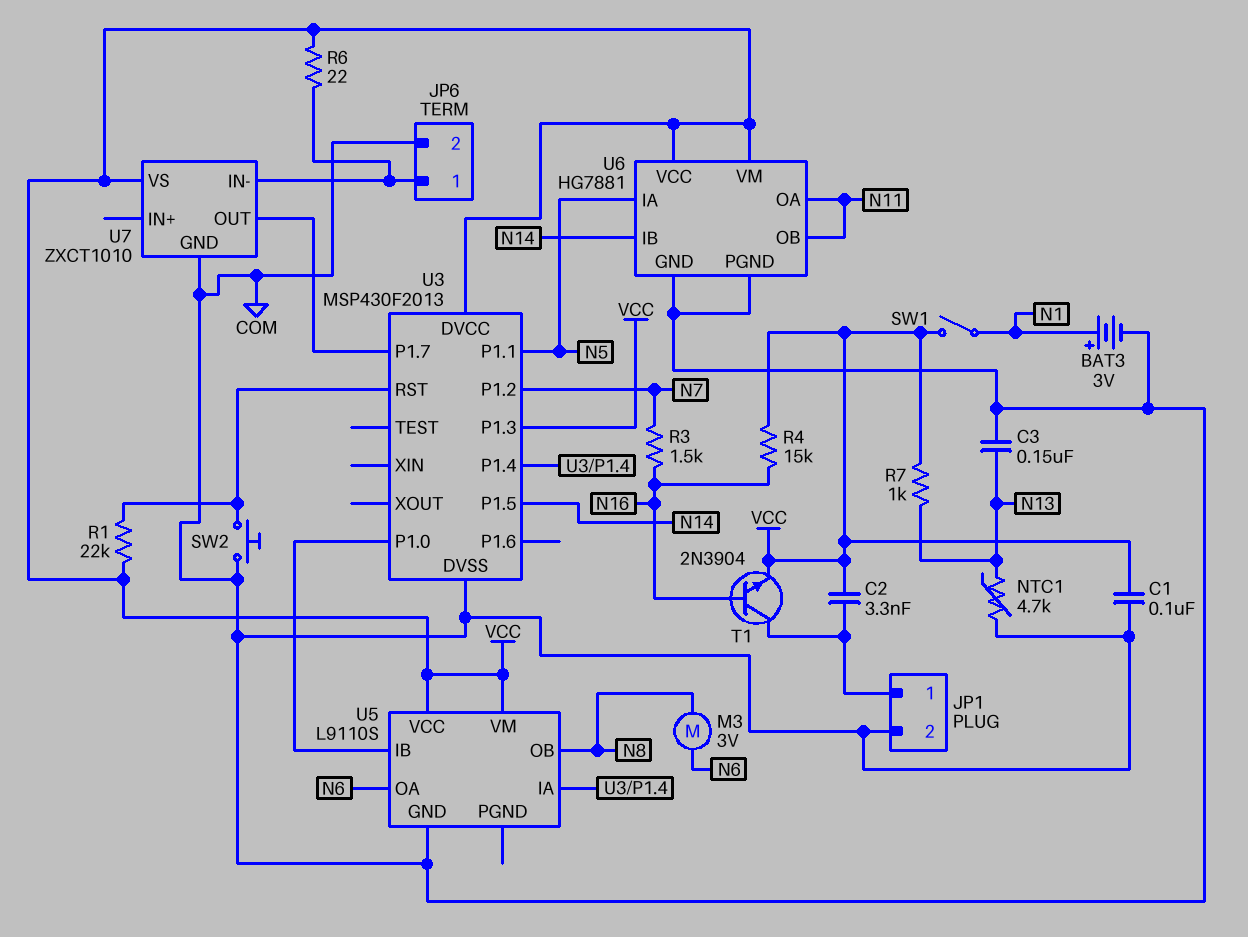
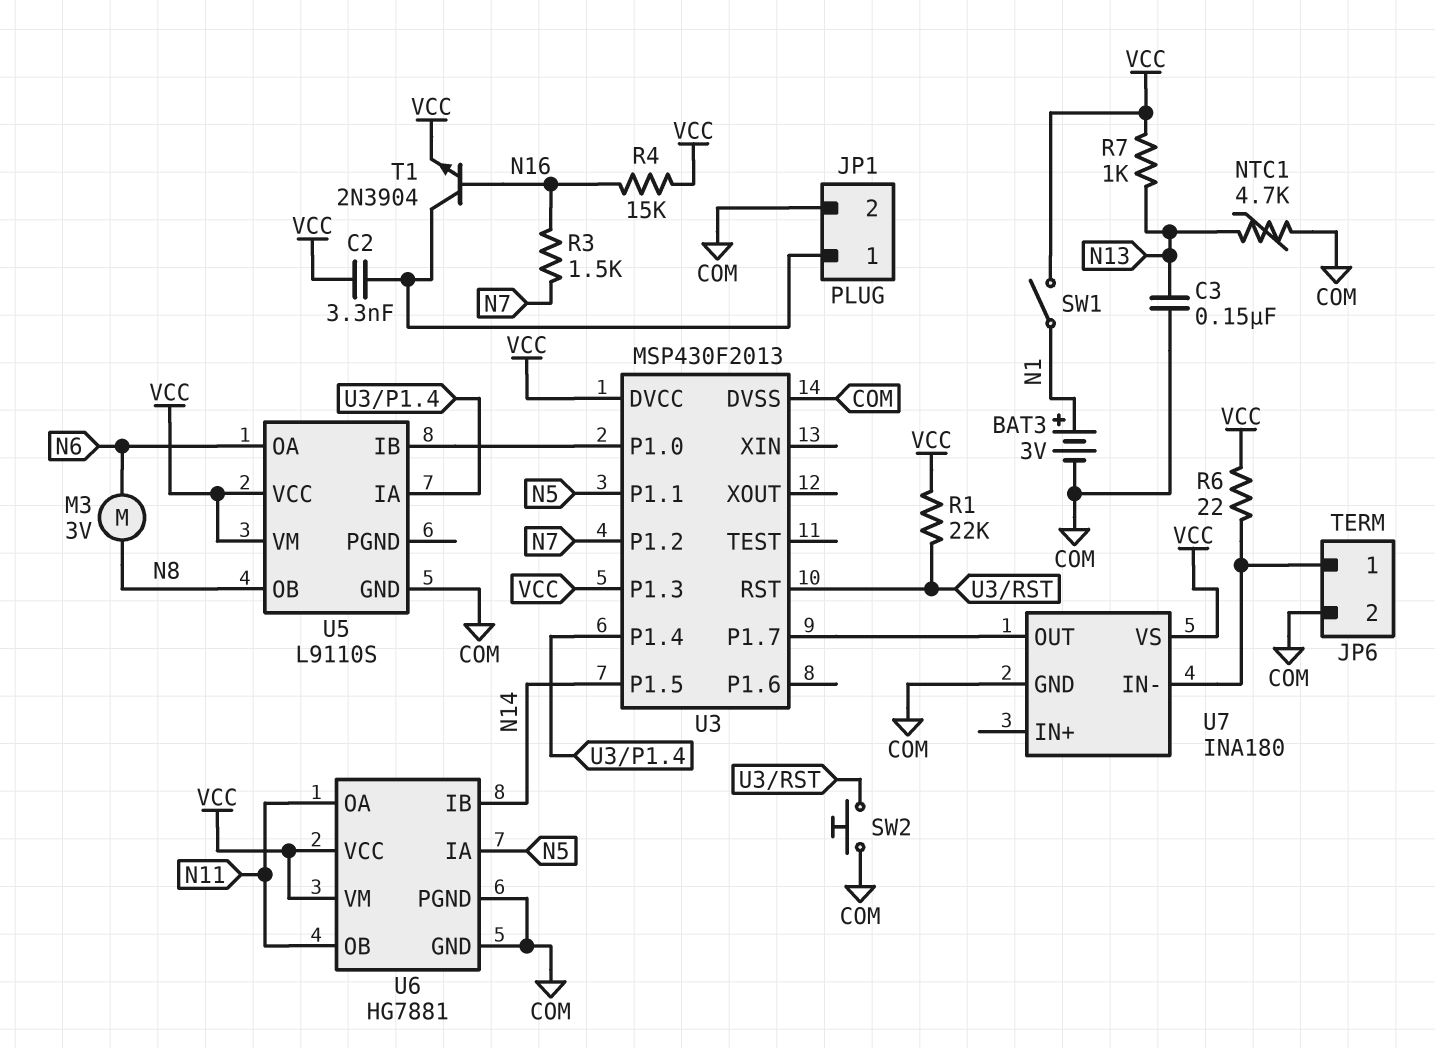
C1: 100nF (COM, VCC) -> none
U7: ZXCT1010 -> INA180

